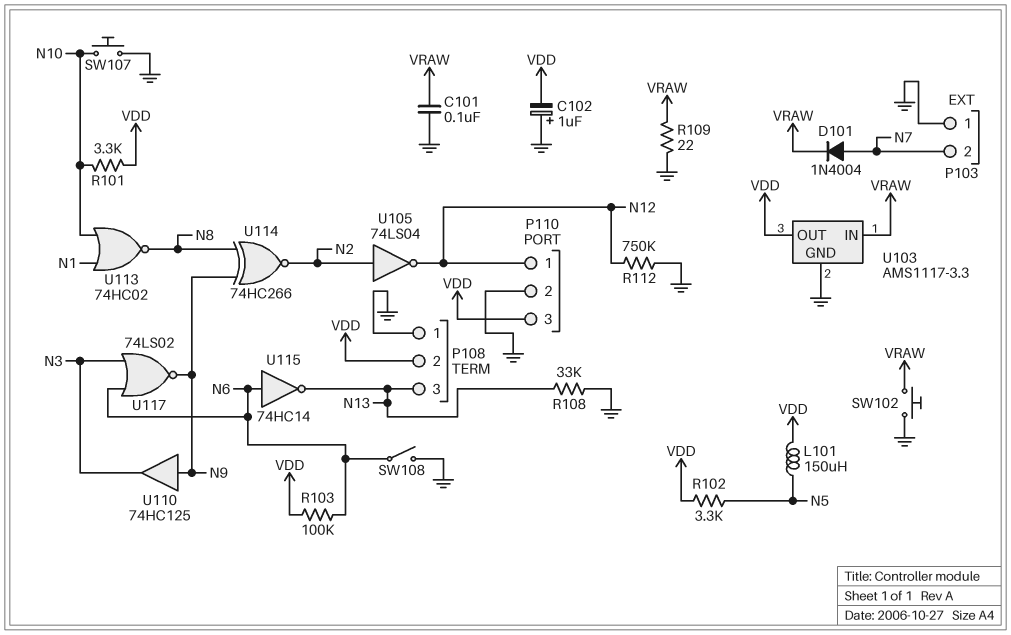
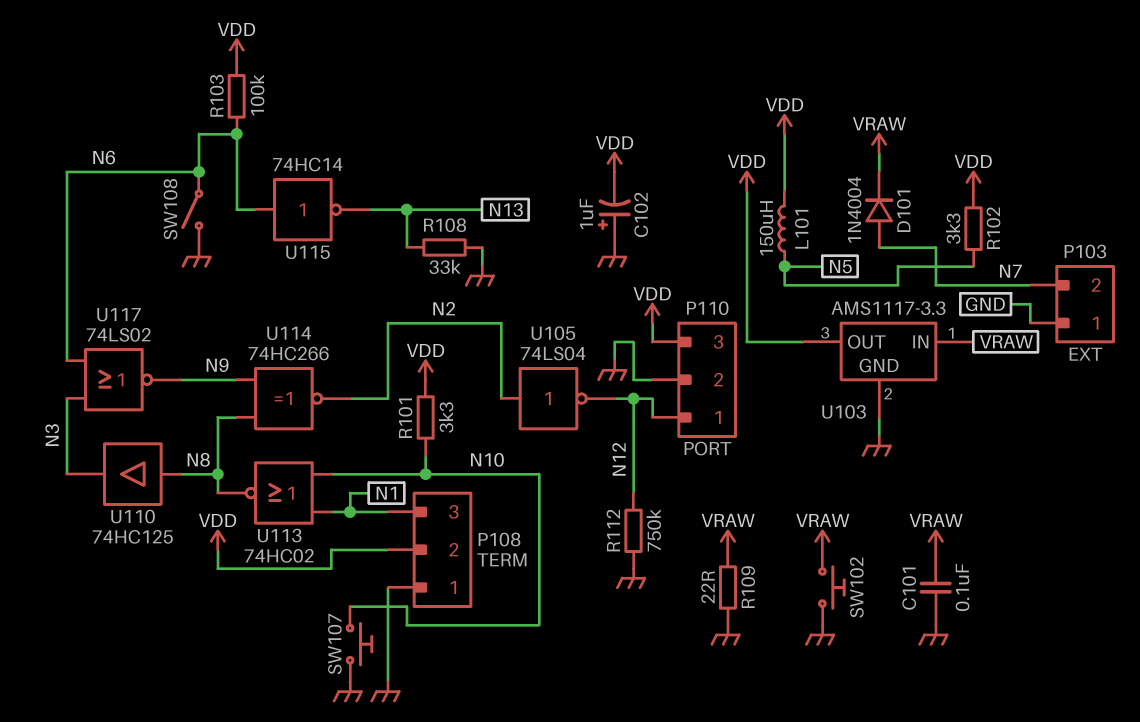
P108 pin 3: N13 -> N1
U110: buffer 74HC125 (in N9, out N3) -> buffer 74HC125 (in N8, out N3)

